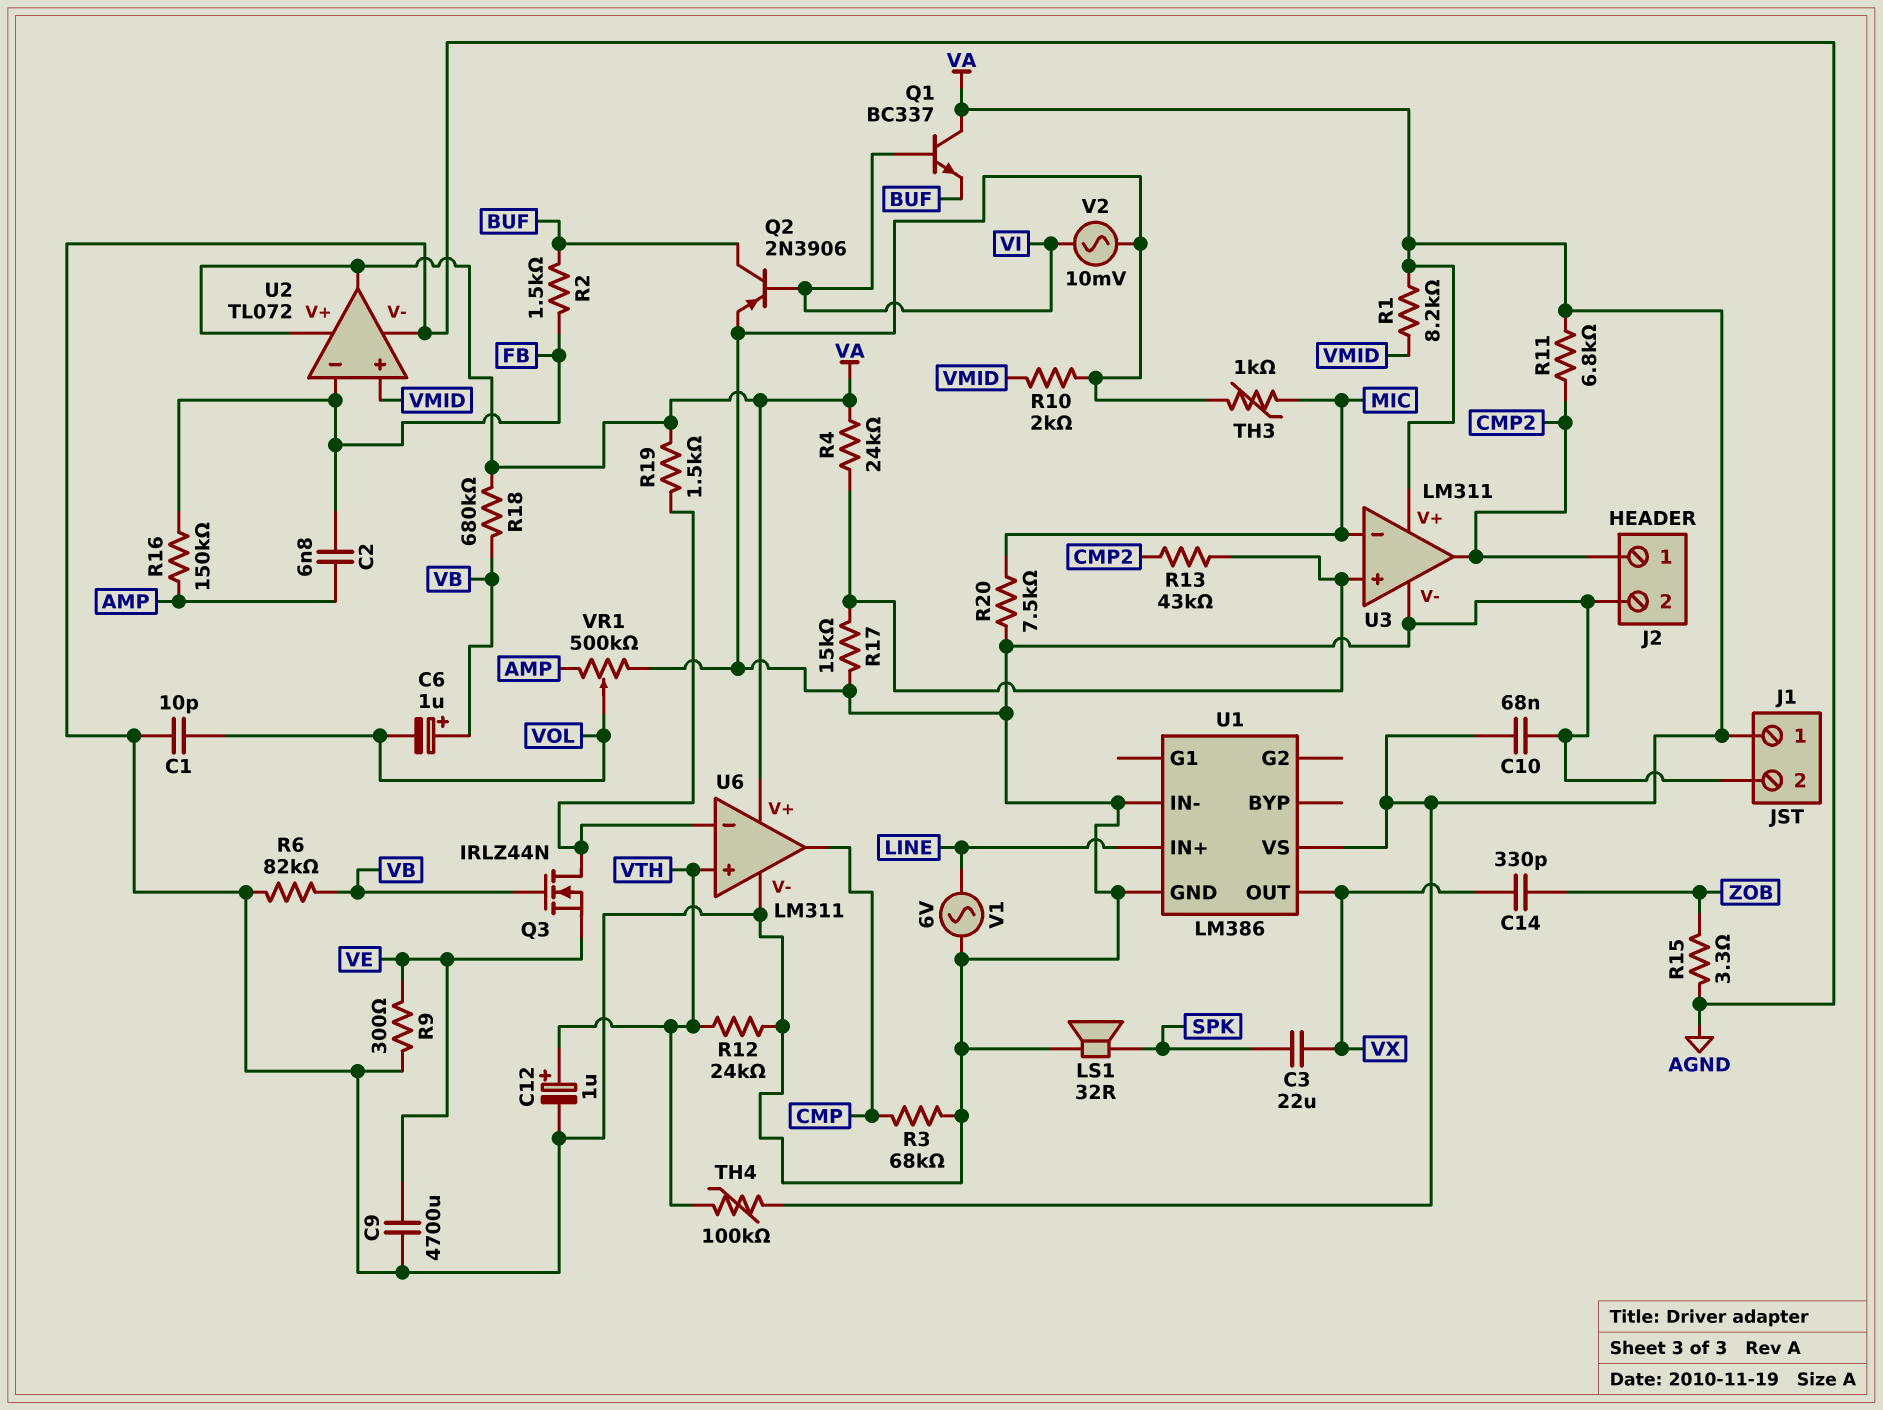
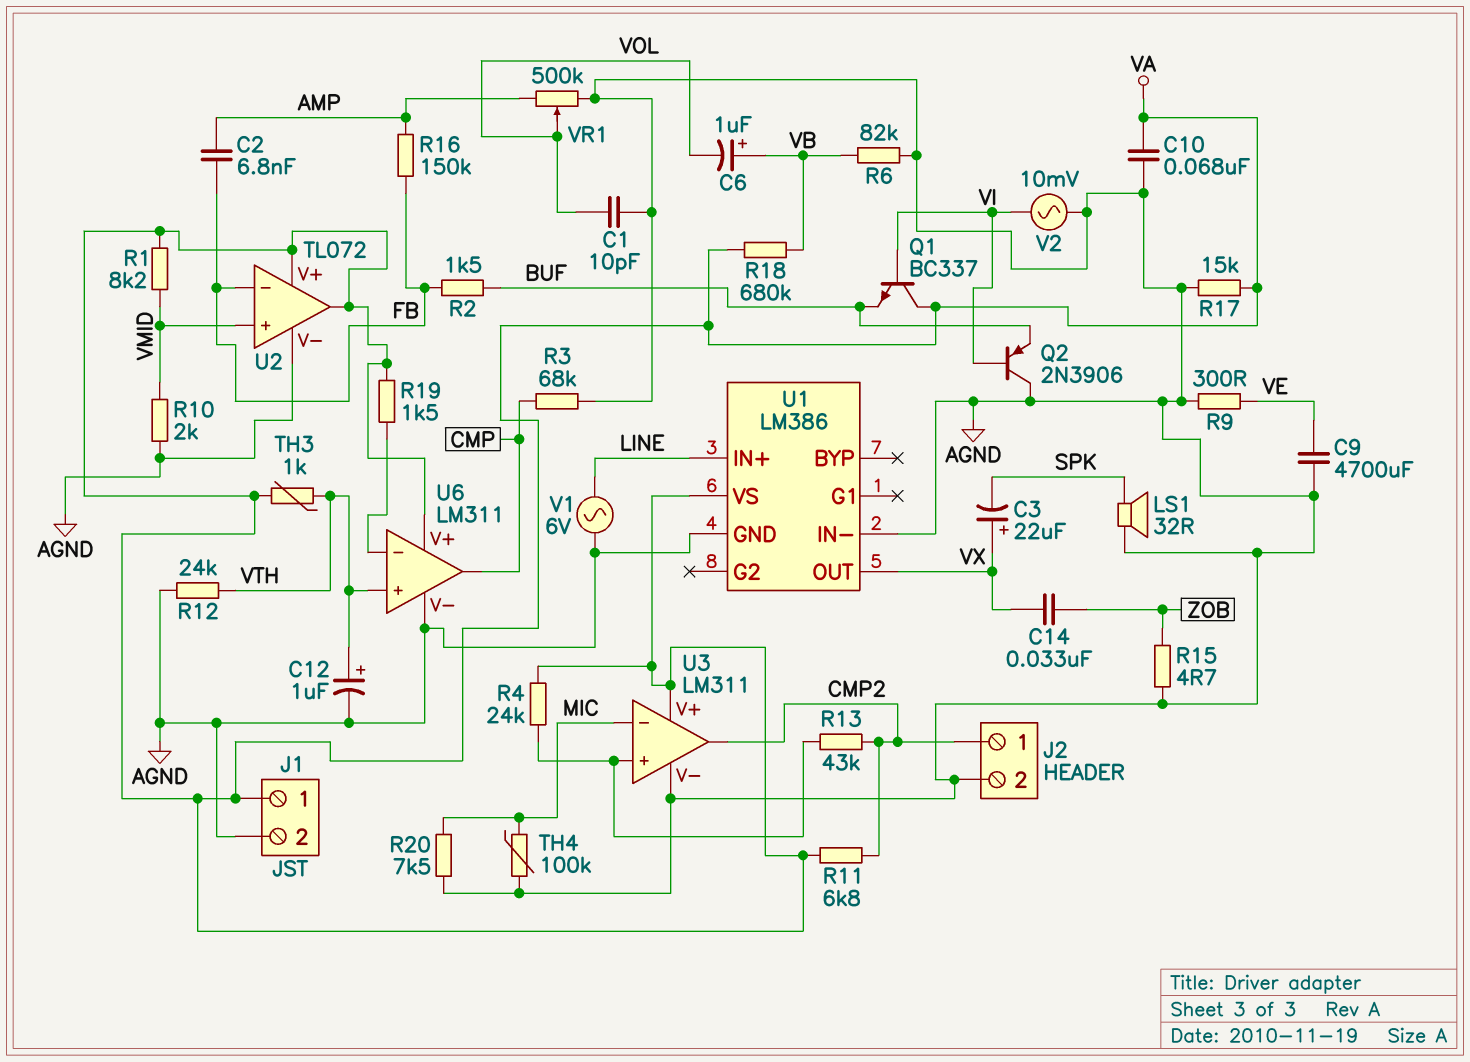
C3: 22uF (SPK, VX) -> 22uF (plus VX, minus SPK)
C14: 330pF (VX, ZOB) -> 33nF (VX, ZOB)
Q2: PNP 2N3906 (B VI, C BUF, E AGND) -> PNP 2N3906 (B VI, C AGND, E BUF)
Q3: NMOS IRLZ44N (G VB, D U6/in-, S VE) -> none
R15: 3.3 (AGND, ZOB) -> 4.7 (AGND, ZOB)
R17: 15k (AGND, U3/in+) -> 15k (AGND, VA)
TH3: 1k (AGND, MIC) -> 1k (VA, VTH)
TH4: 100k (VA, VTH) -> 100k (AGND, MIC)

